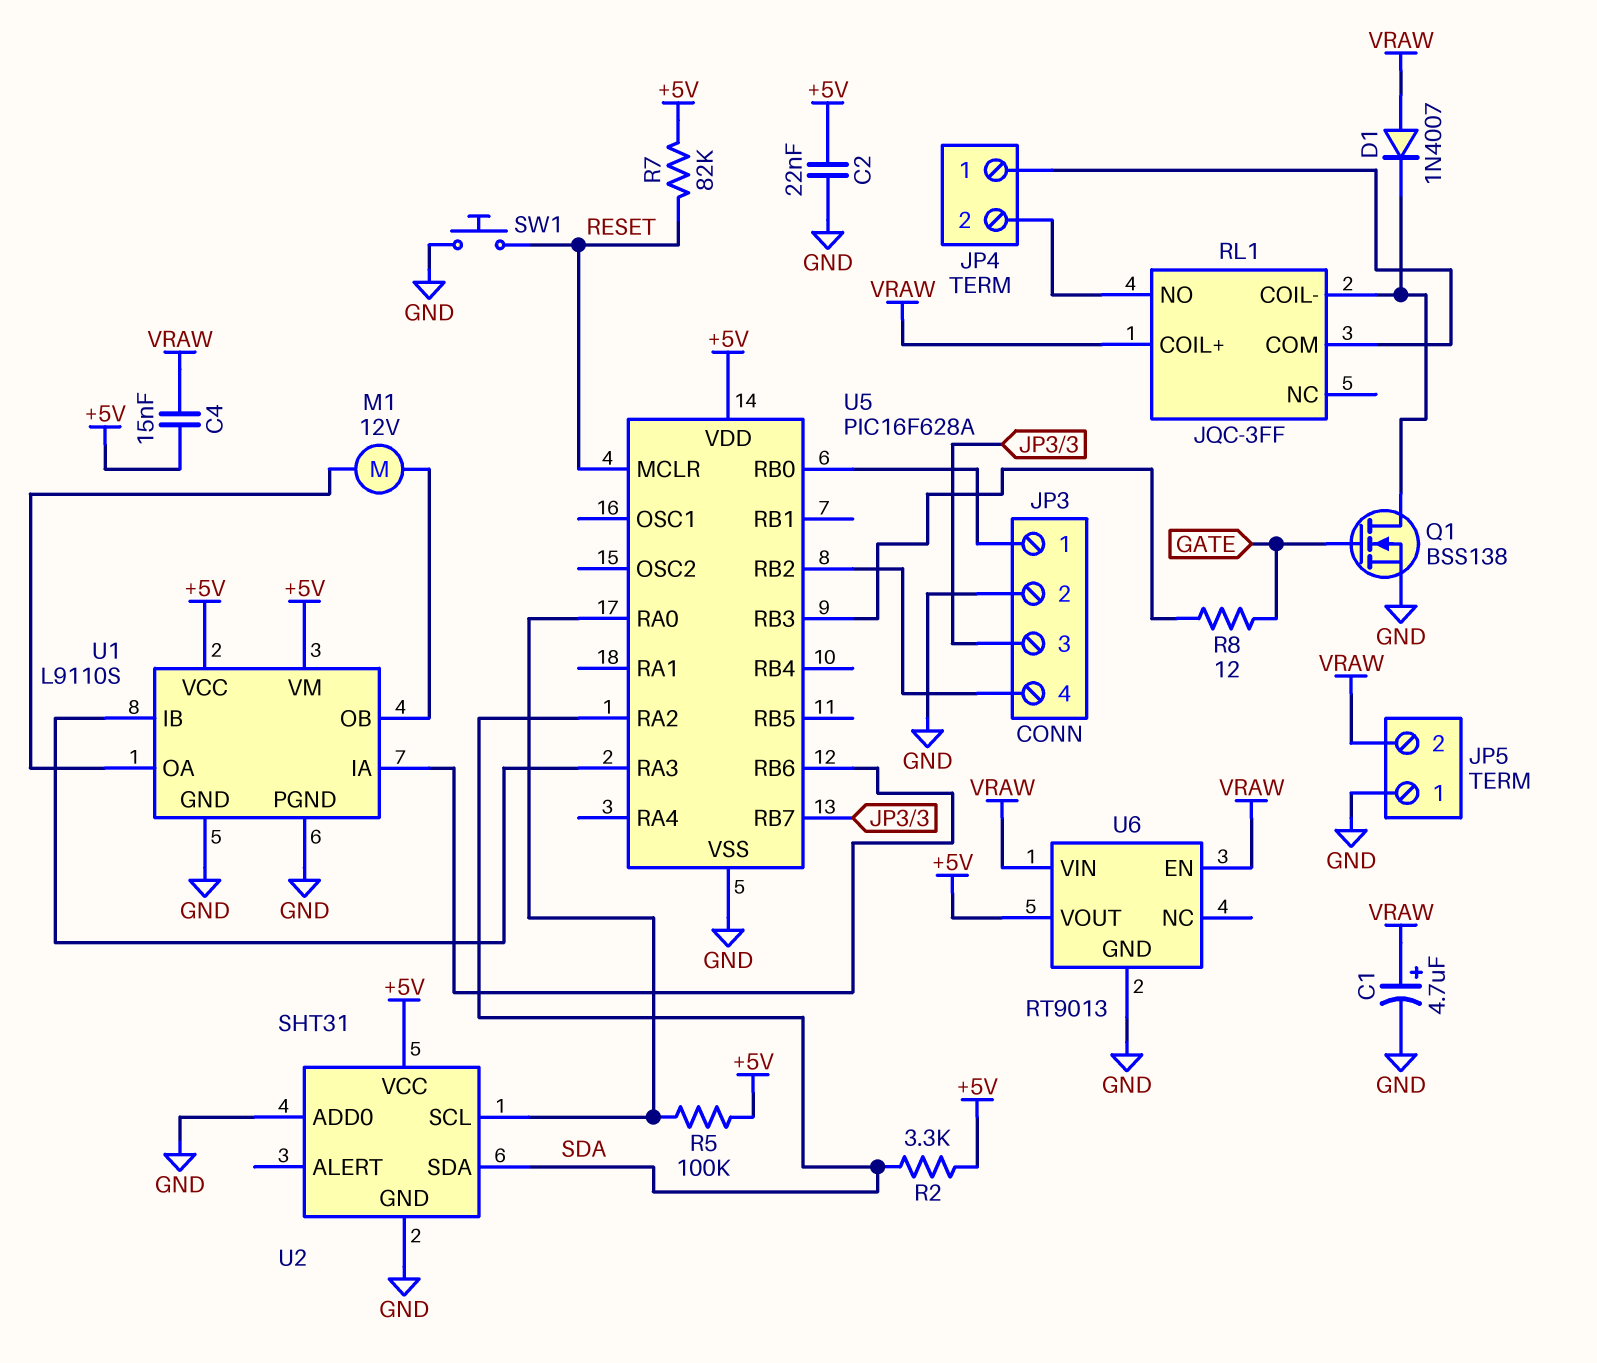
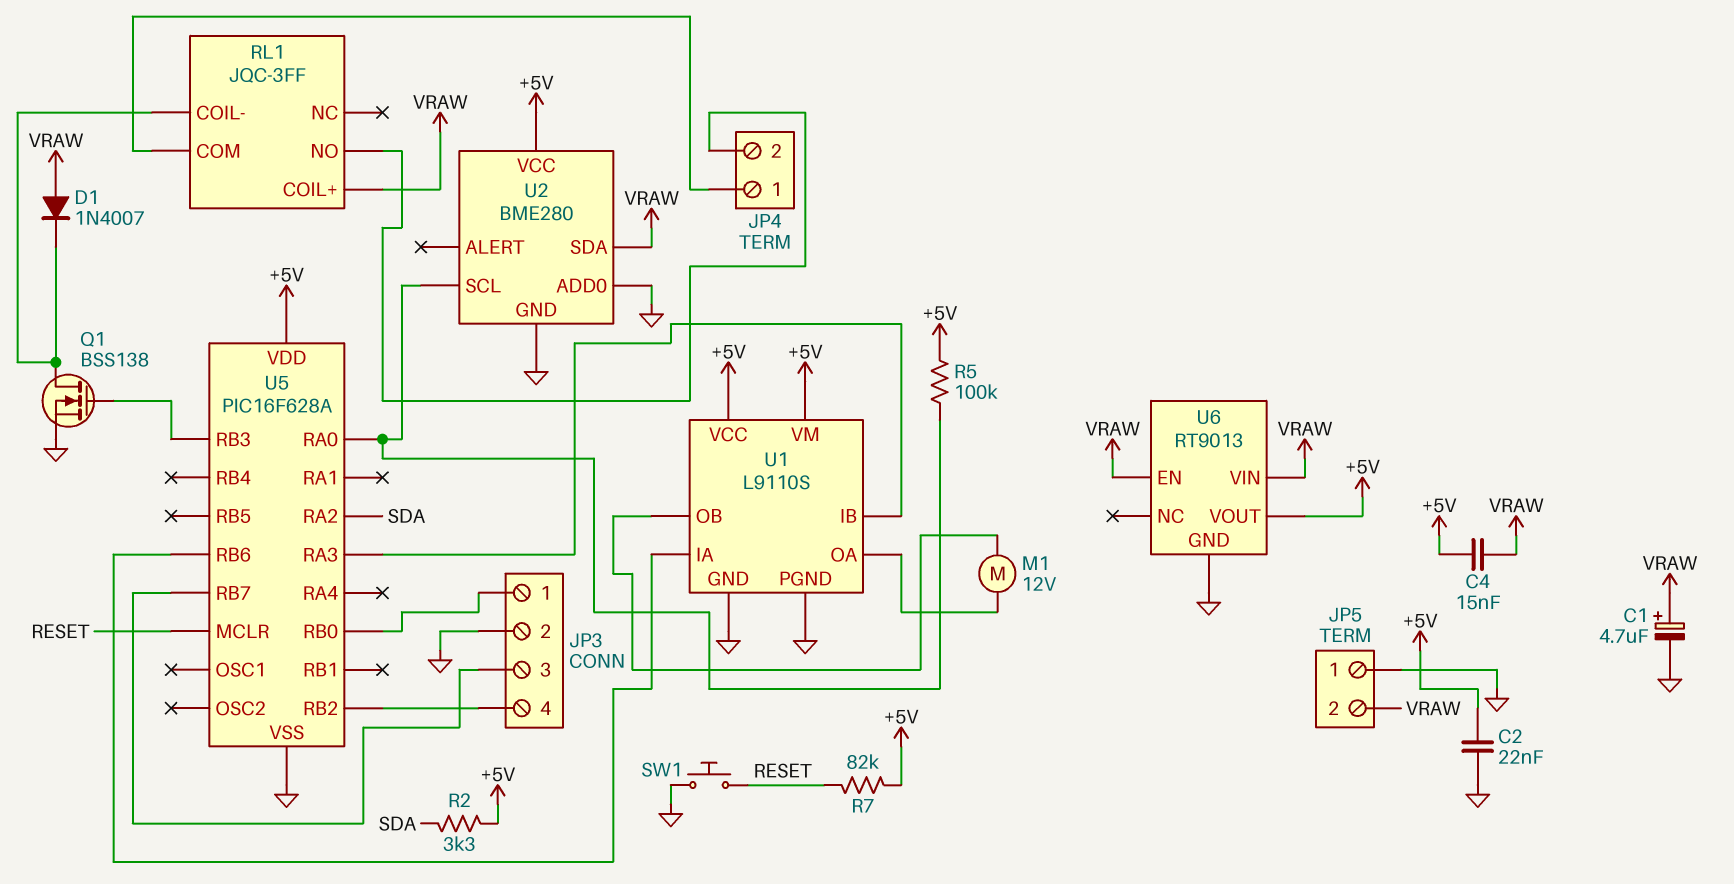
Q1: NMOS BSS138 (G GATE, D RL1/COIL-, S GND) -> NMOS BSS138 (G U5/RB3, D RL1/COIL-, S GND)
R8: 12 (GATE, U5/RB3) -> none
U2: SHT31 -> BME280
U2 pin SDA: SDA -> VRAW

